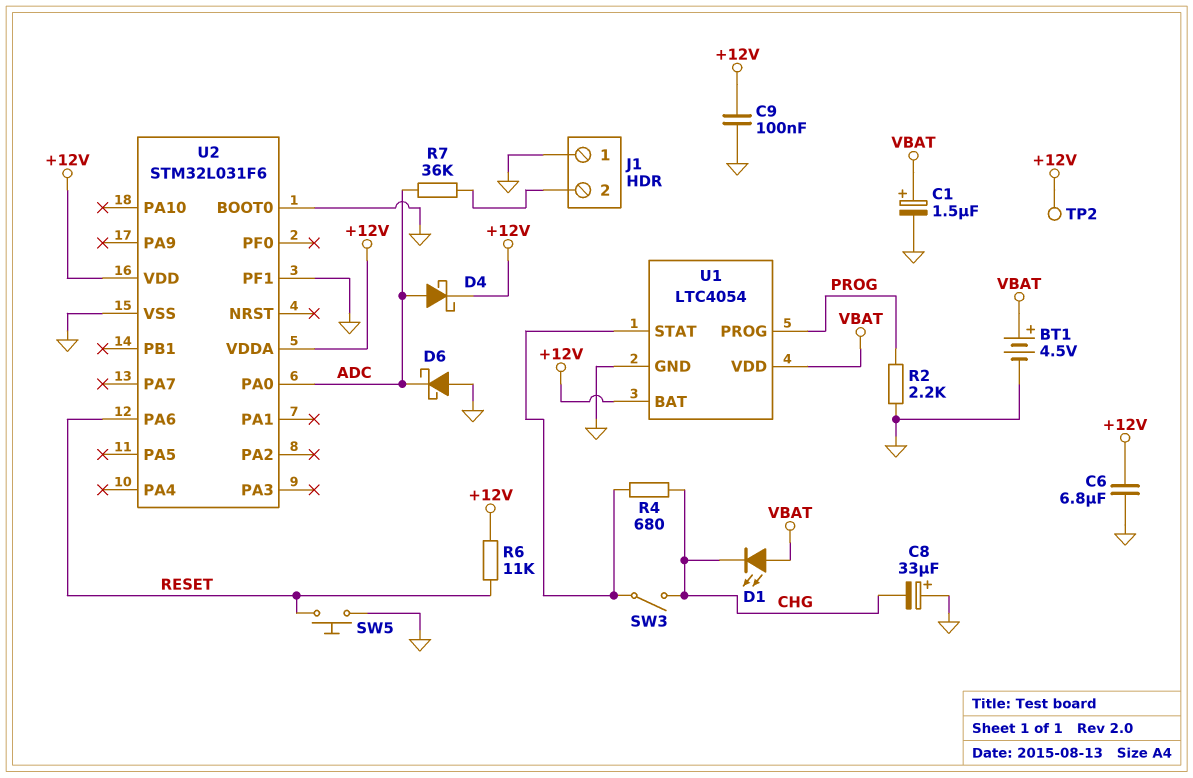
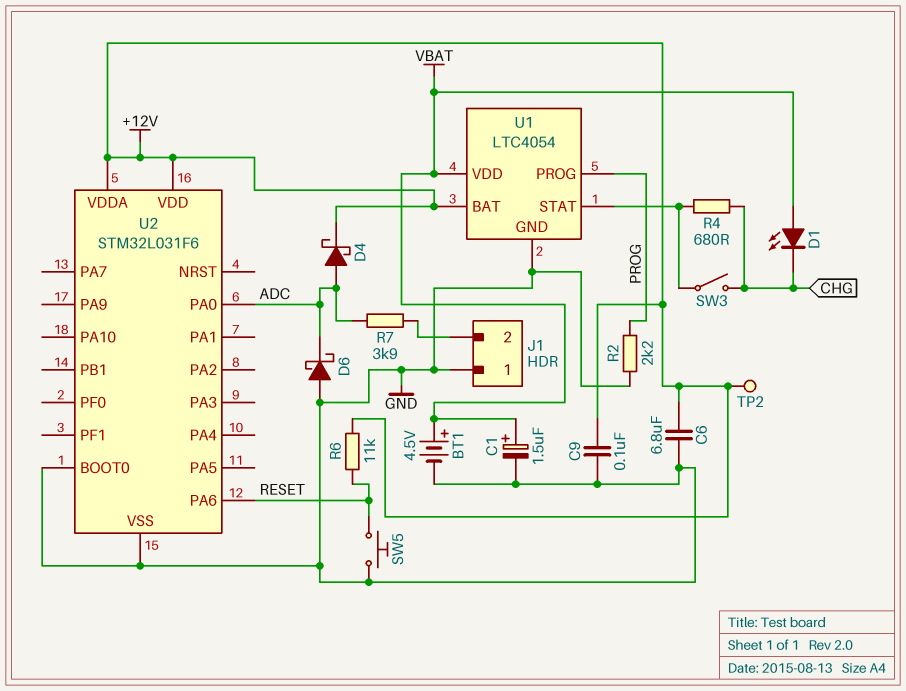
C8: 33uF (plus GND, minus CHG) -> none
R7: 36k (ADC, J1/2) -> 3.9k (ADC, J1/2)
U2 pin PF1: GND -> none

